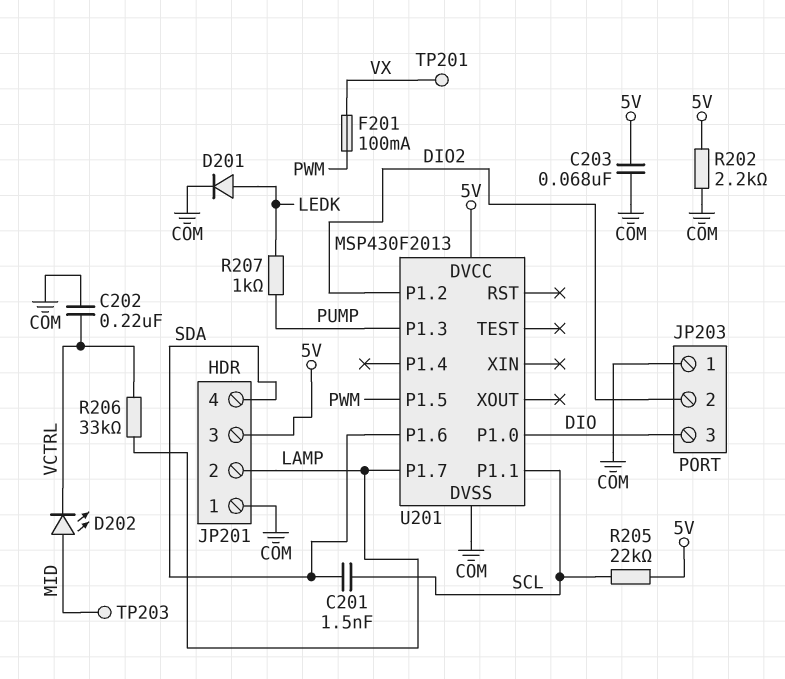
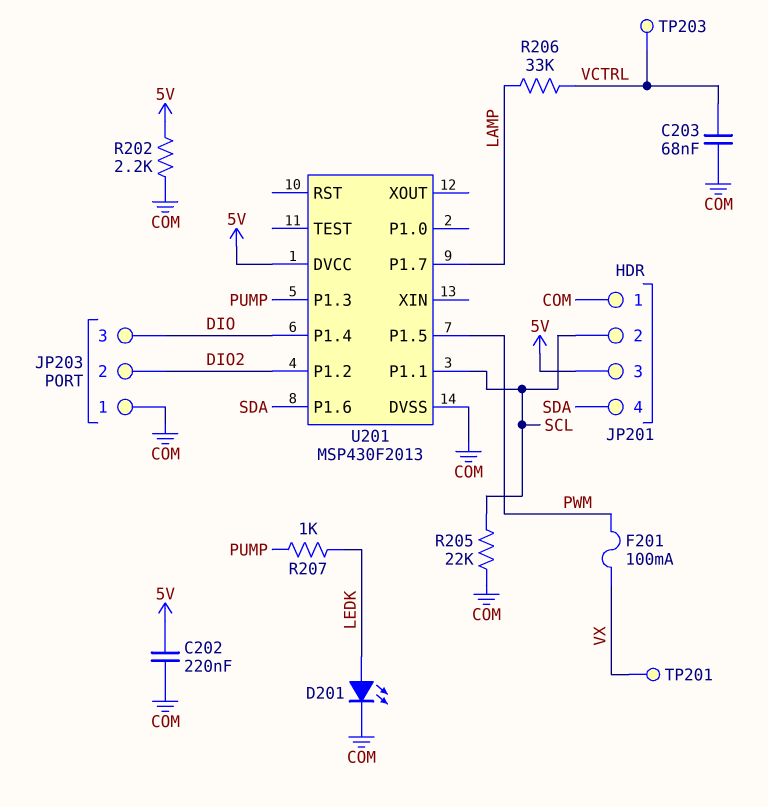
C201: 1.5nF (SCL, SDA) -> none
C202: 220nF (COM, VCTRL) -> 220nF (5V, COM)
C203: 68nF (5V, COM) -> 68nF (COM, VCTRL)
D201: diode (A LEDK, K COM) -> LED (A LEDK, K COM)
D202: LED (A MID, K VCTRL) -> none
JP201 pin 2: LAMP -> SCL
R205: 22k (5V, SCL) -> 22k (COM, SCL)
TP203: test point (MID) -> test point (VCTRL)
U201 pin P1.0: DIO -> none
U201 pin P1.4: none -> DIO

